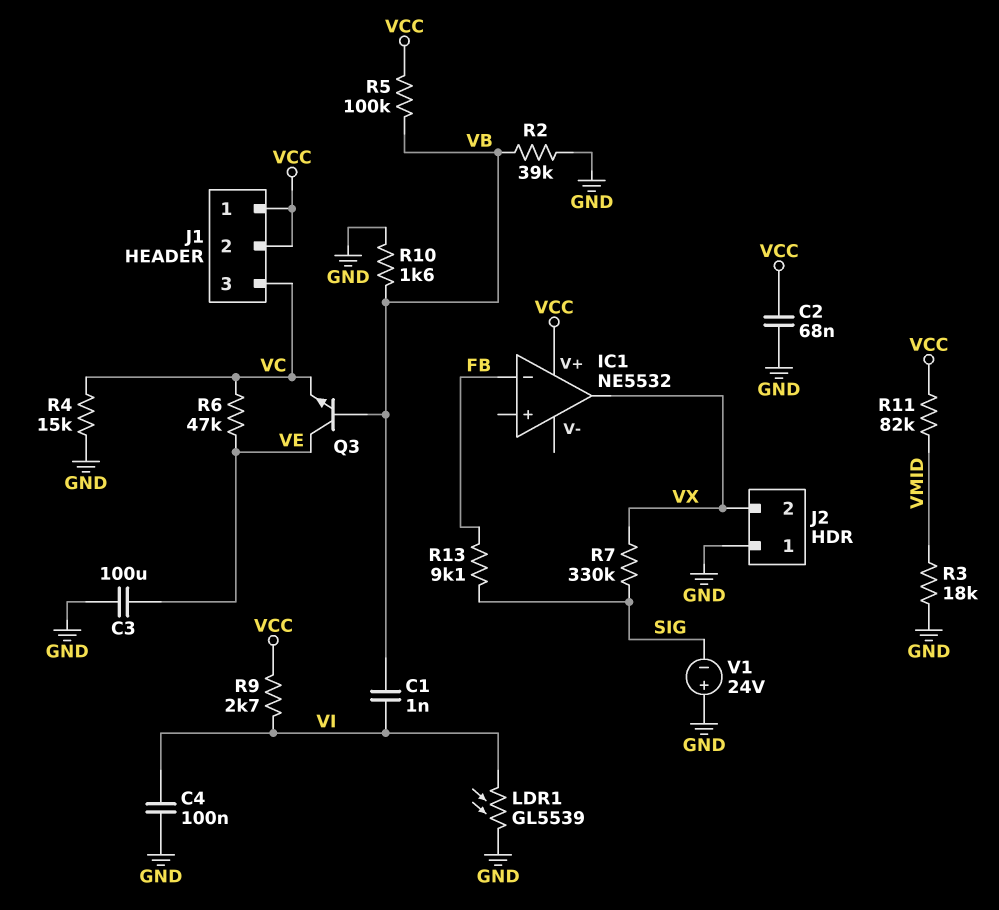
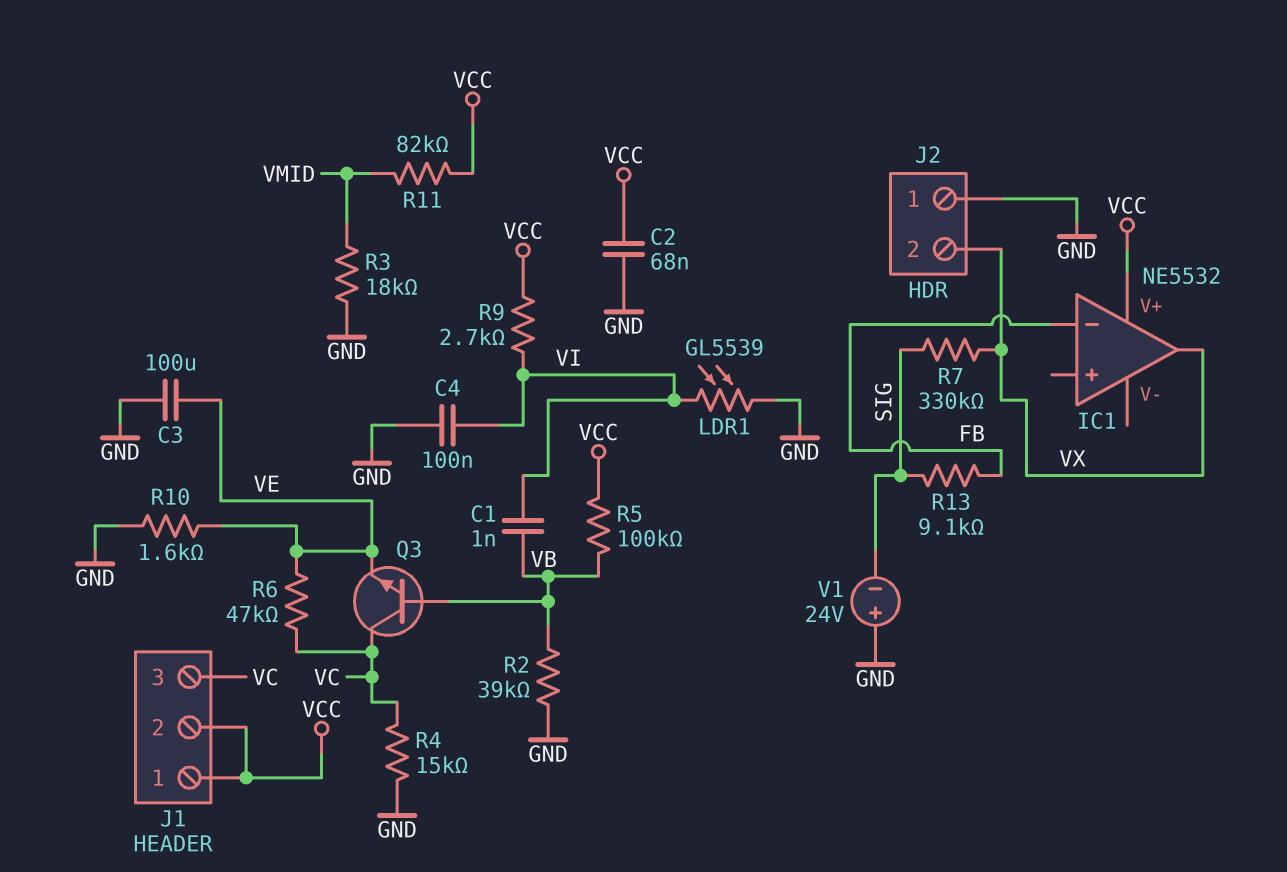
Q3: NPN (B VB, C VE, E VC) -> NPN (B VB, C VC, E VE)
R10: 1.6k (GND, VB) -> 1.6k (GND, VE)

